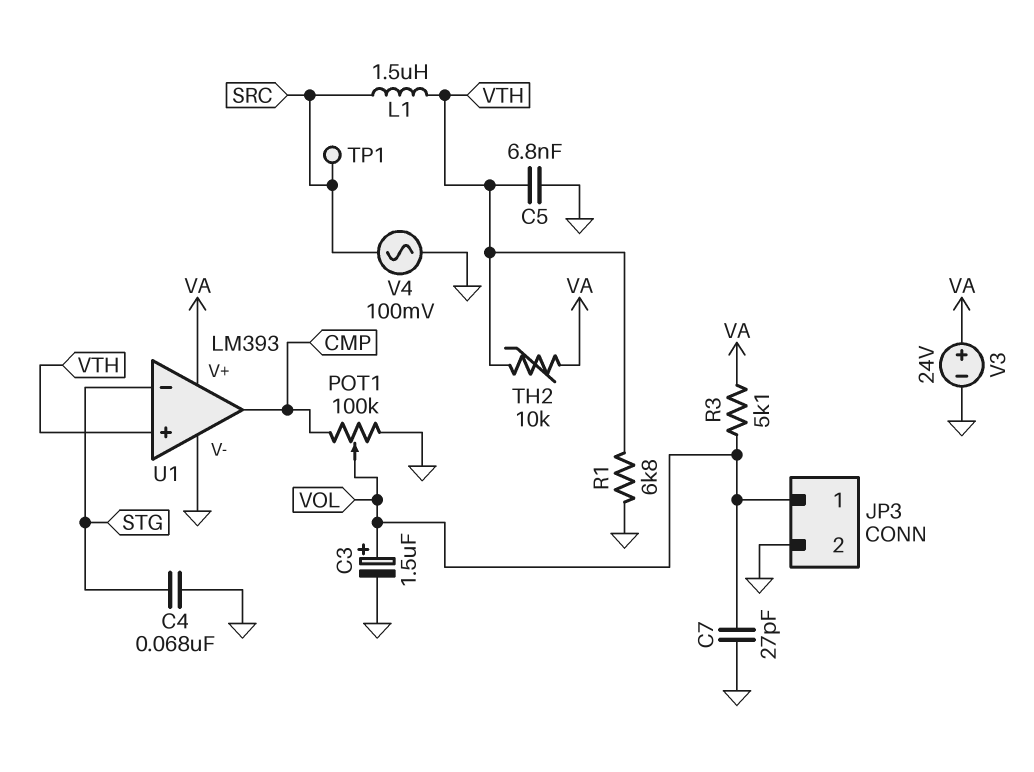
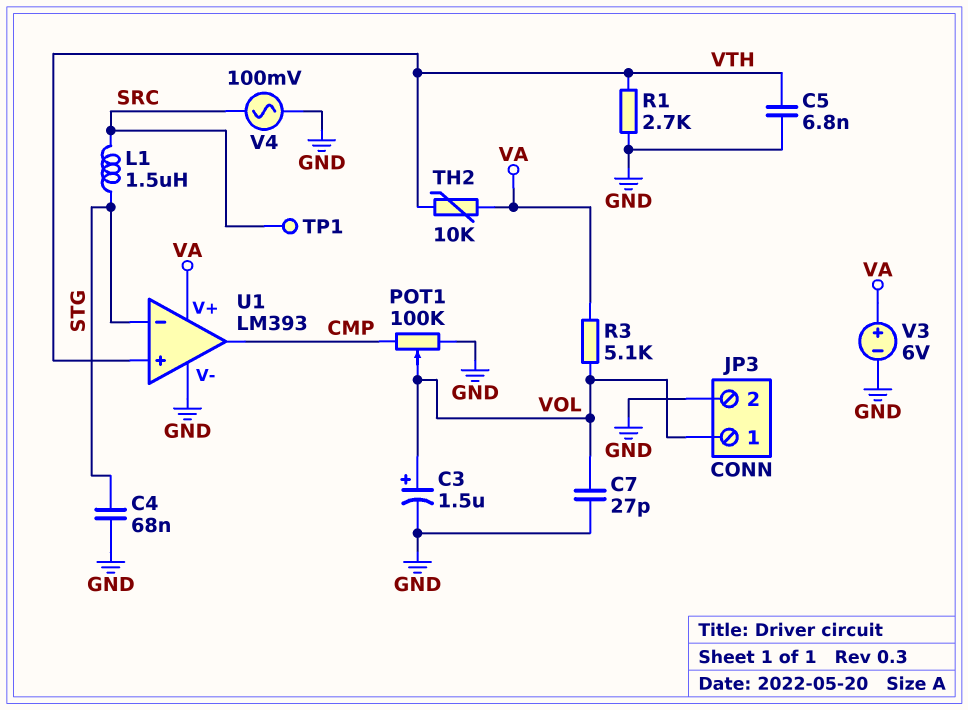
L1: 1.5uH (SRC, VTH) -> 1.5uH (SRC, STG)
R1: 6.8k (GND, VTH) -> 2.7k (GND, VTH)
V3: 24V (plus VA, minus GND) -> 6V (plus VA, minus GND)

